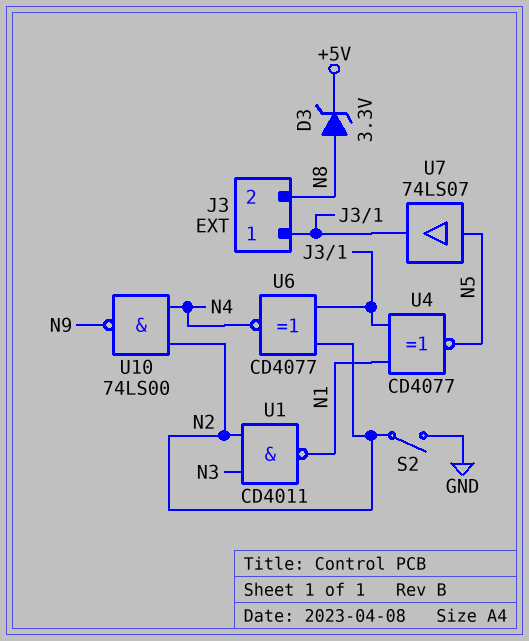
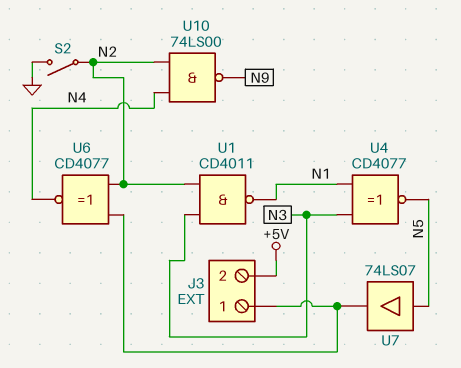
D3: zener 3.3V (A N8, K +5V) -> none
J3 pin 2: N8 -> +5V
U4: XNOR CD4077 (in J3/1, in N1, out N5) -> XNOR CD4077 (in N1, in N3, out N5)

